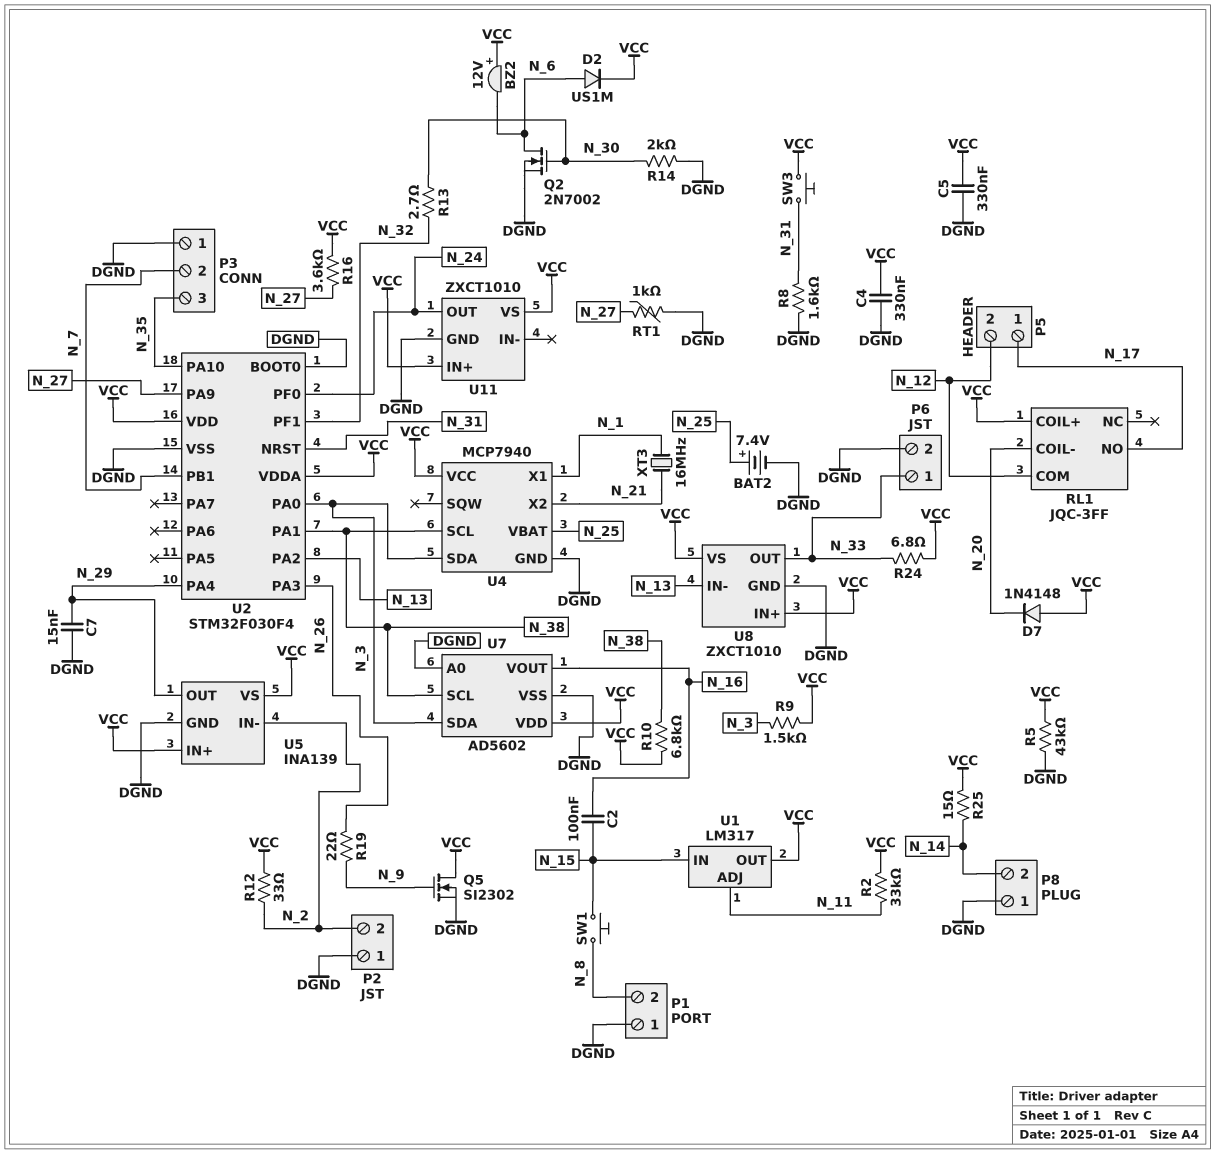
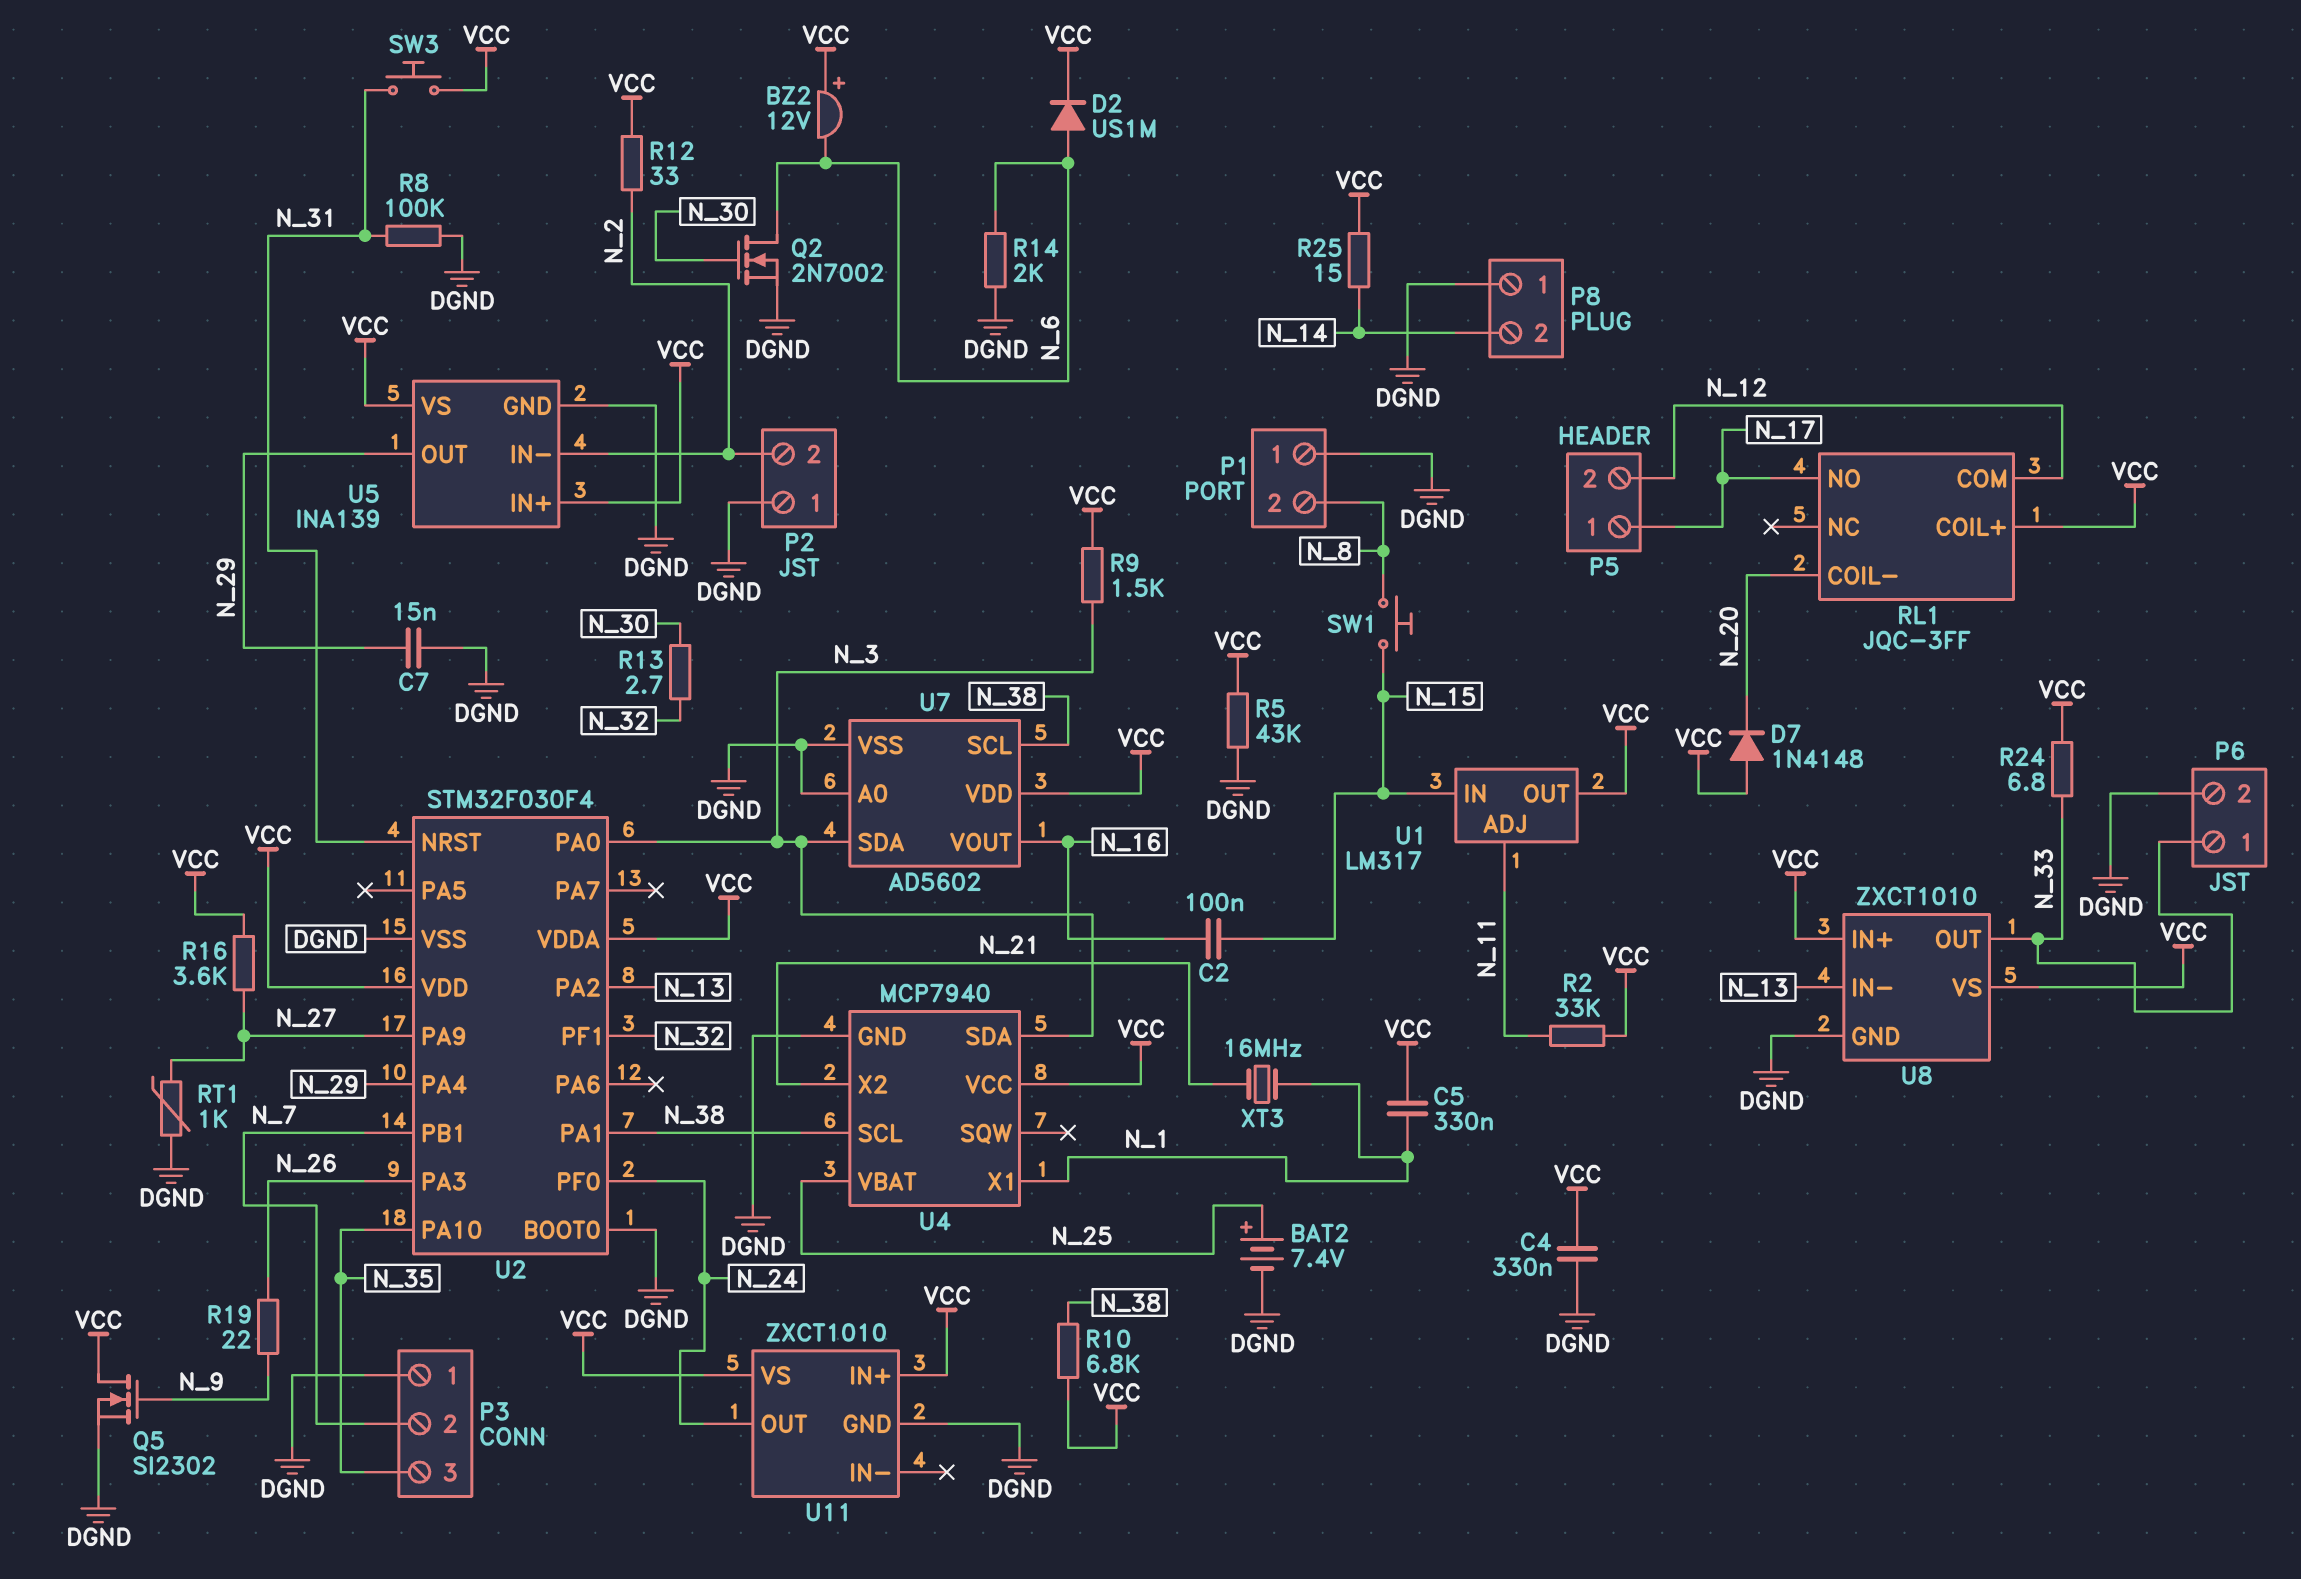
C5: 330nF (DGND, VCC) -> 330nF (N_1, VCC)
R8: 1.6k (DGND, N_31) -> 100k (DGND, N_31)
R14: 2k (DGND, N_30) -> 2k (DGND, N_6)

